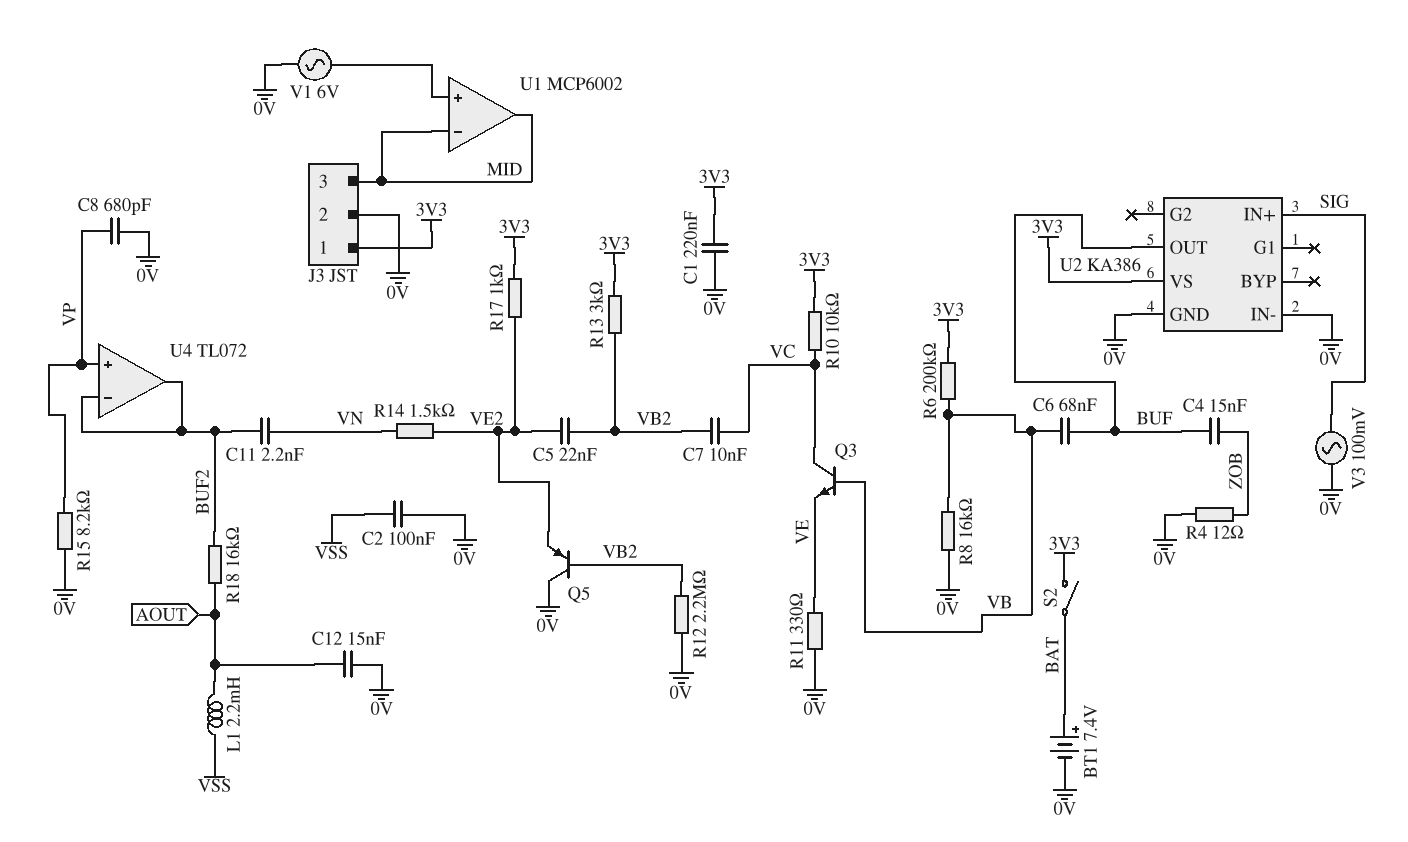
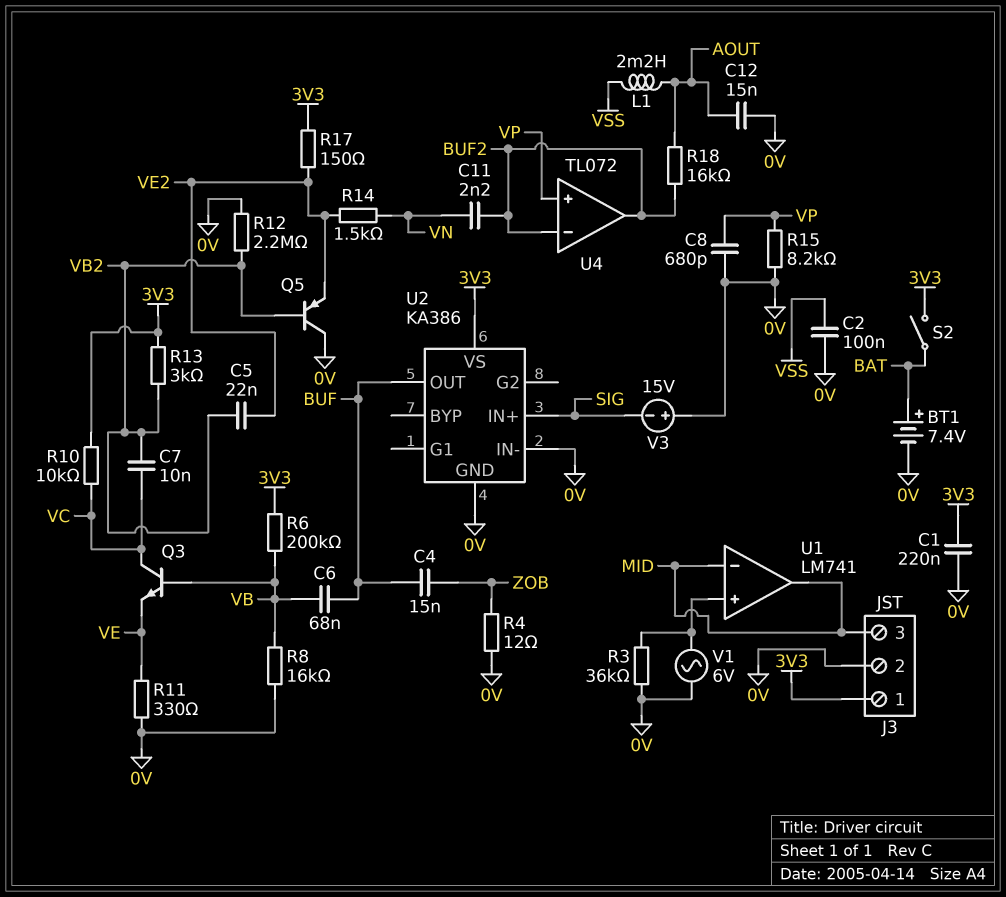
R3: none -> 36k (0V, U1/in+)
R17: 1k (3V3, VE2) -> 150 (3V3, VE2)
U1: MCP6002 -> LM741
V3: AC 100mV (0V, SIG) -> 15V (plus 0V, minus SIG)

